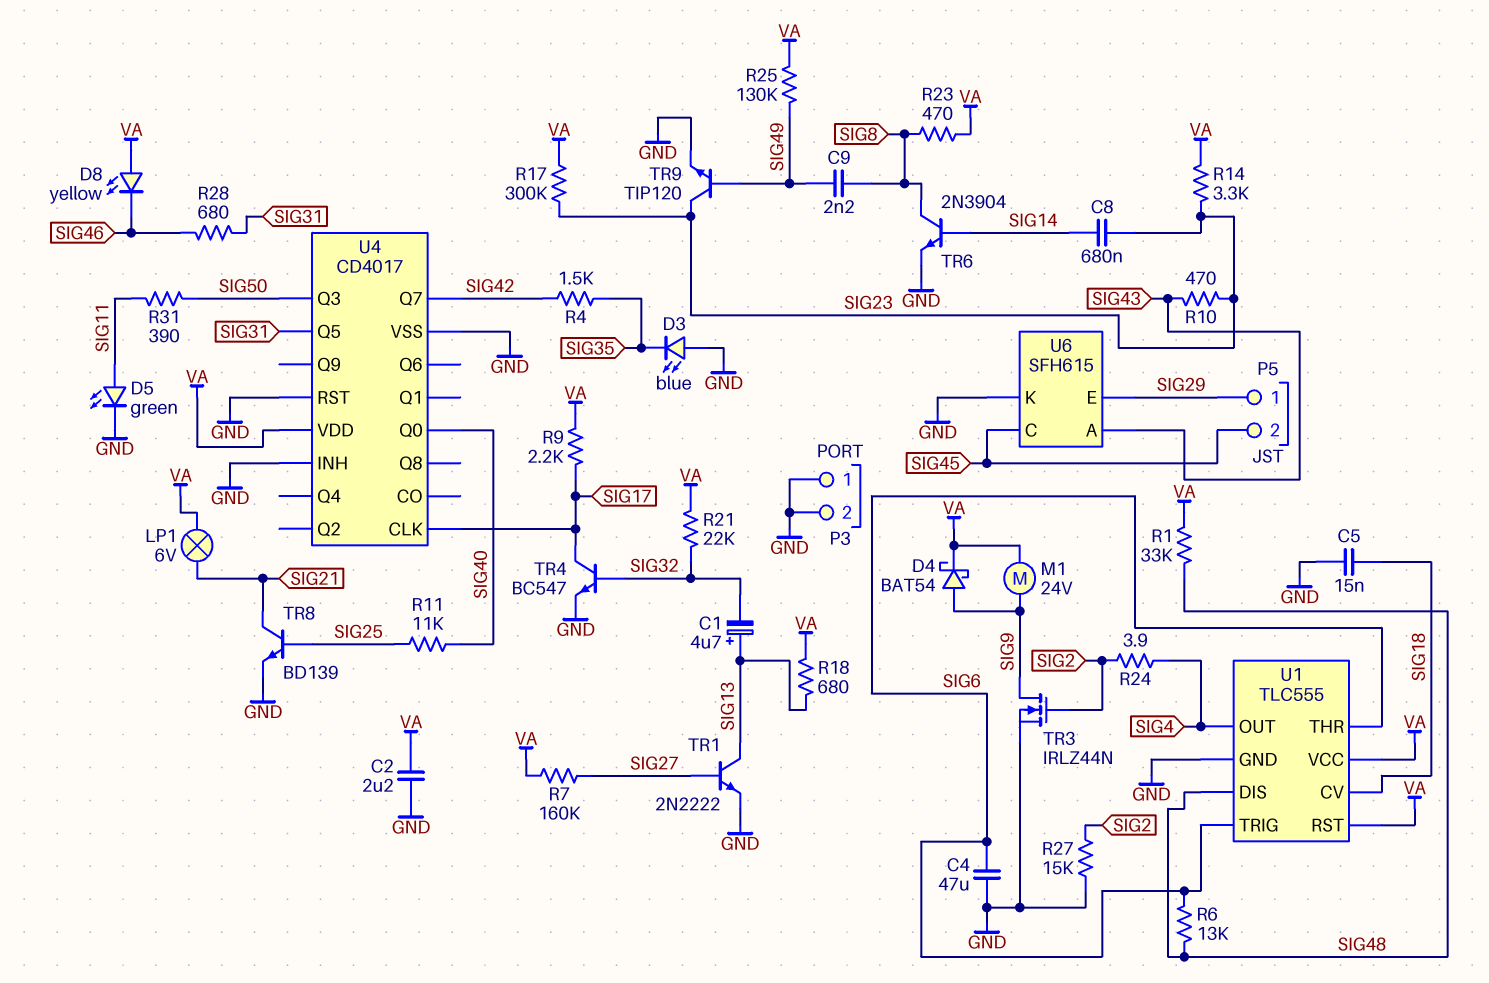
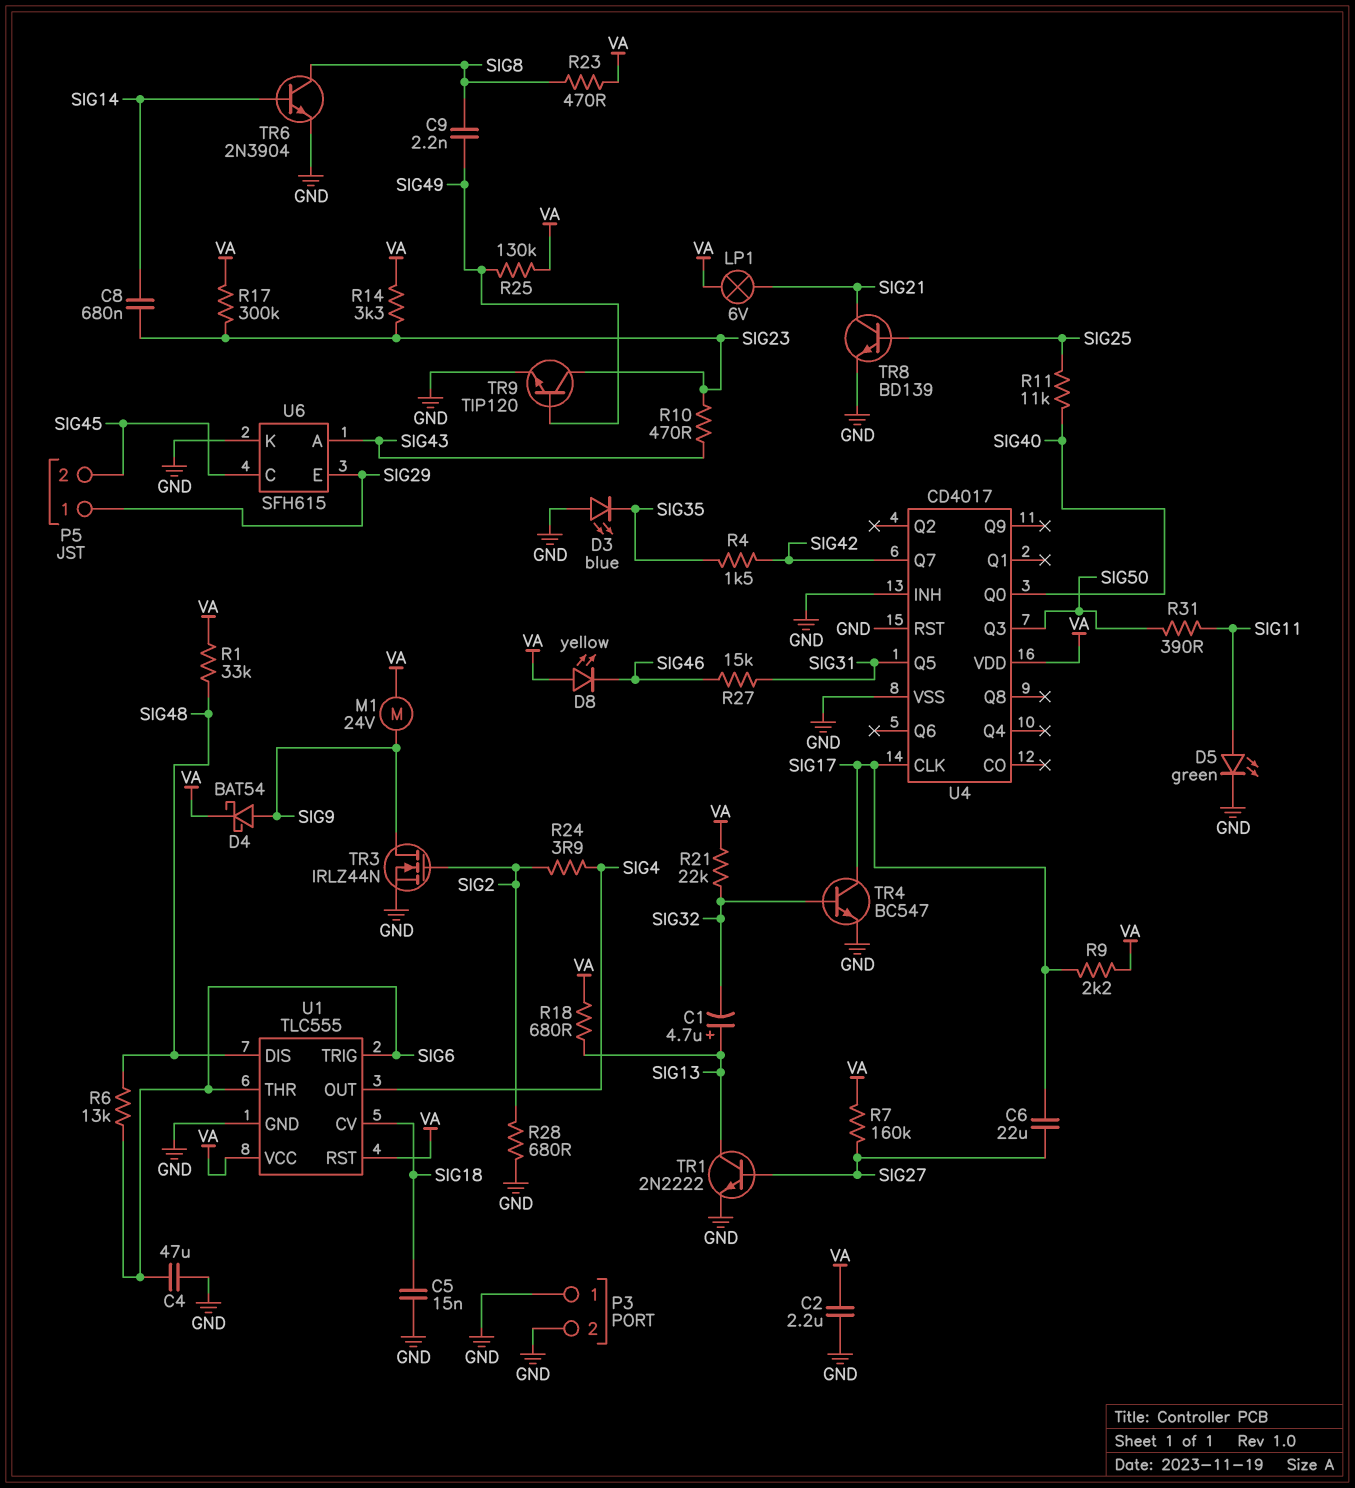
C6: none -> 22uF (SIG17, SIG27)
R27: 15k (GND, SIG2) -> 15k (SIG31, SIG46)
R28: 680 (SIG31, SIG46) -> 680 (GND, SIG2)

